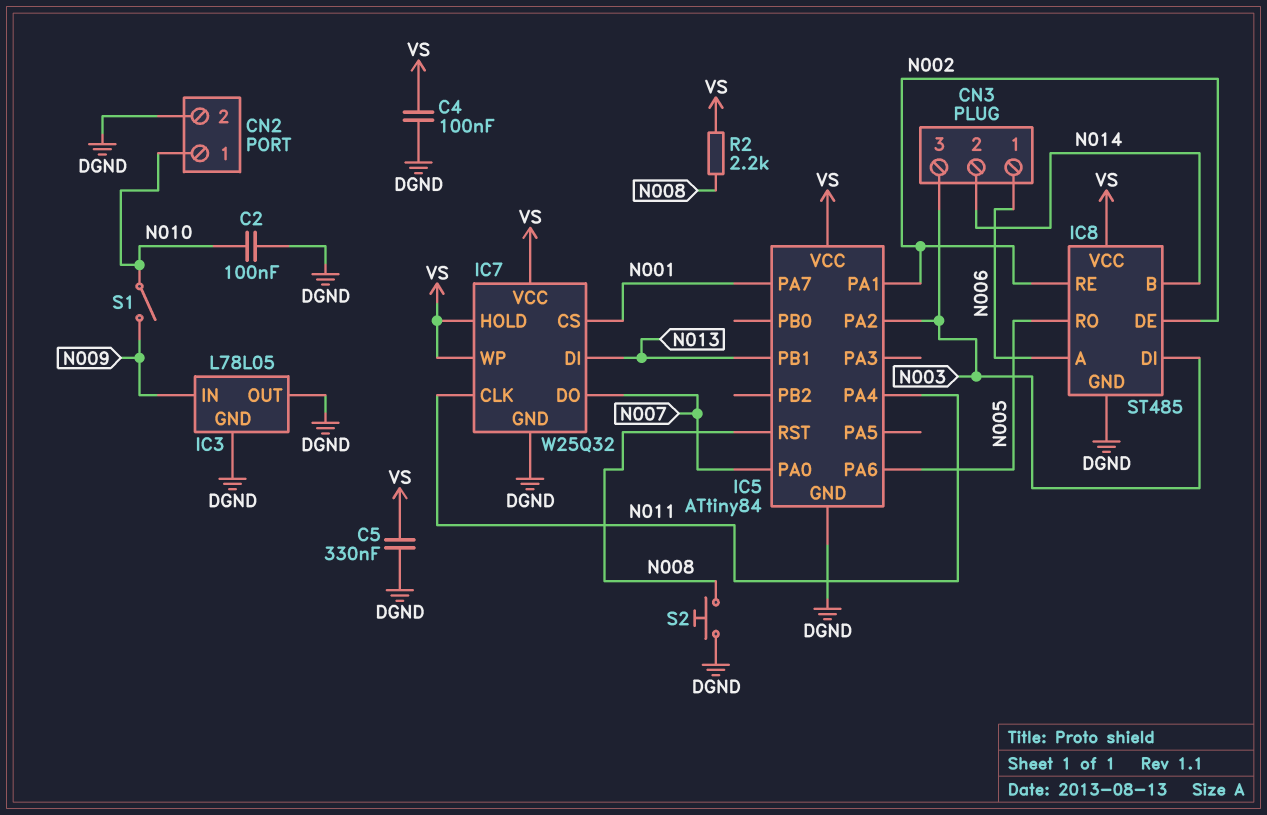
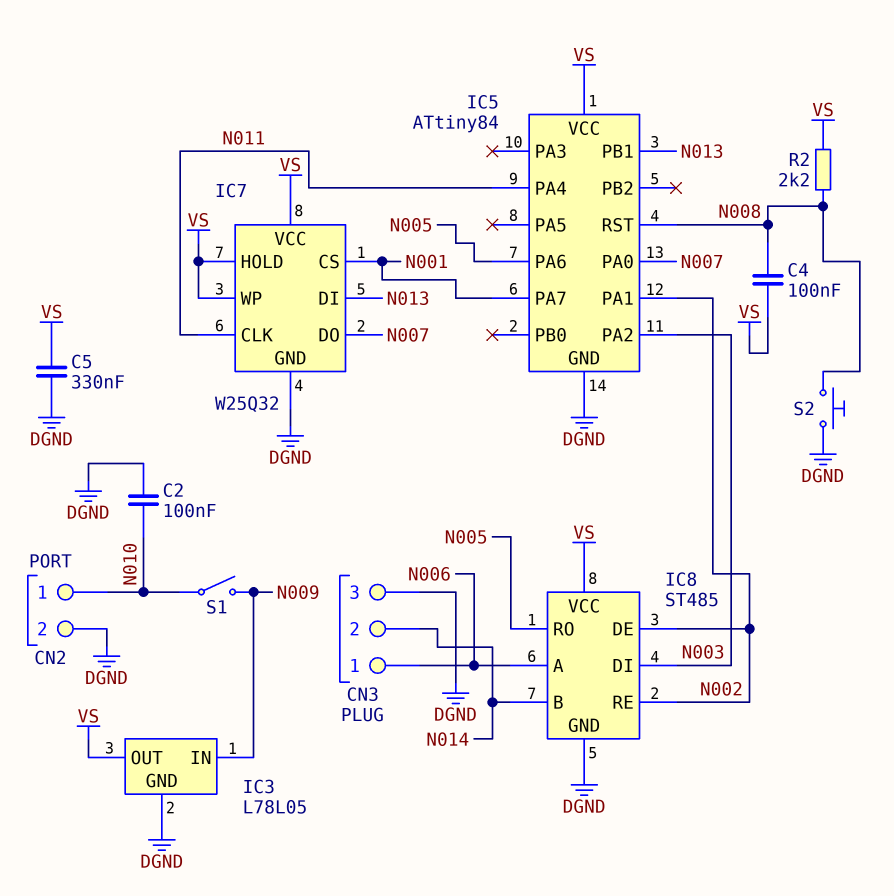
C4: 100nF (DGND, VS) -> 100nF (N008, VS)
CN3 pin 3: N003 -> DGND
IC3 pin OUT: DGND -> VS

